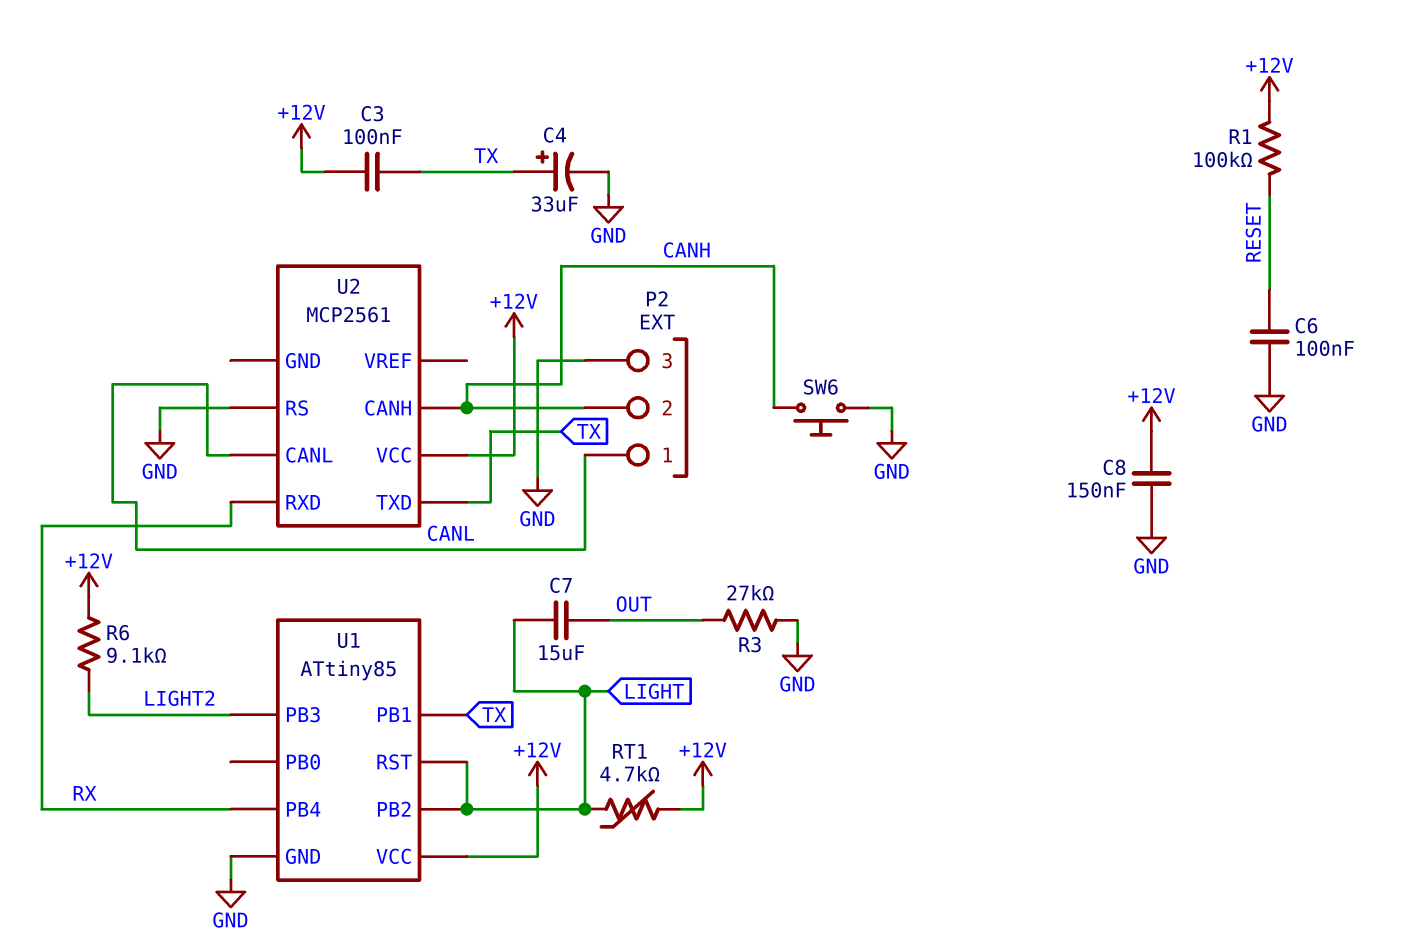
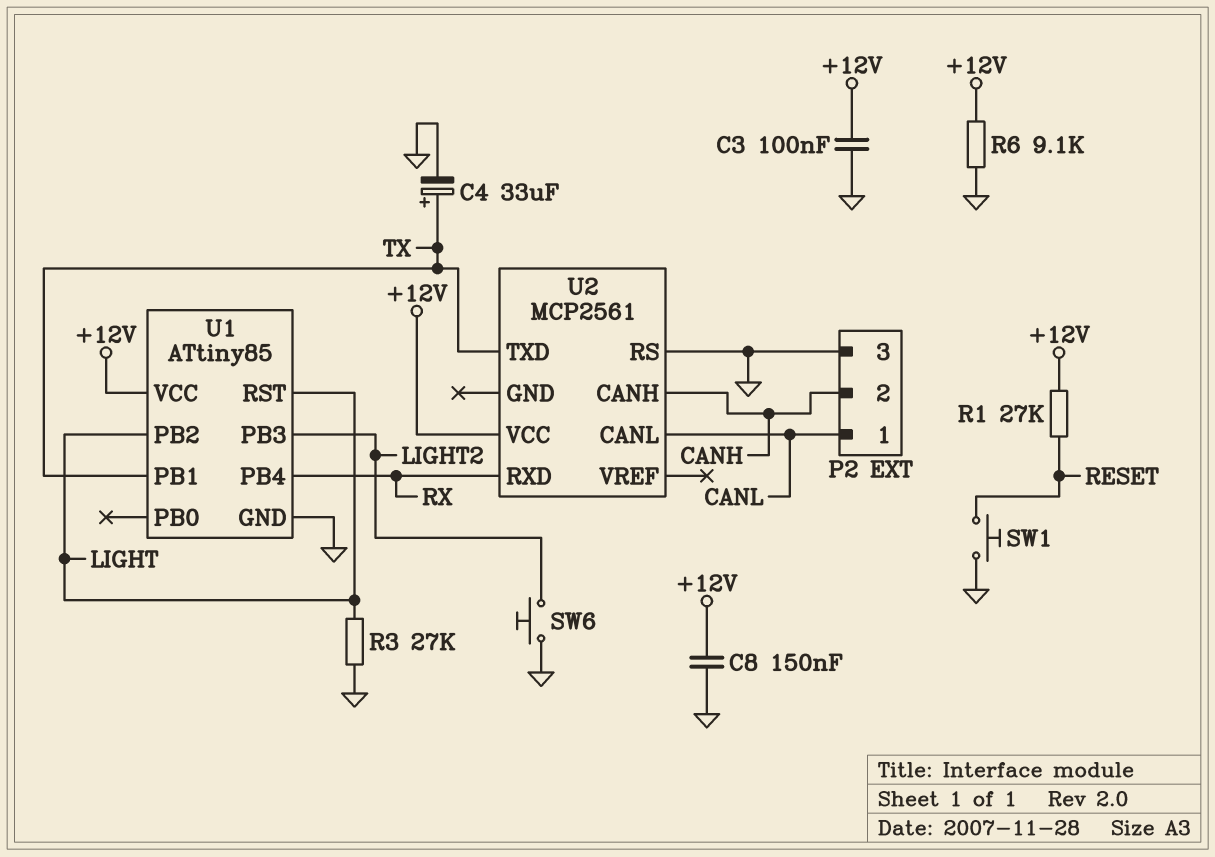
C3: 100nF (+12V, TX) -> 100nF (+12V, GND)
C6: 100nF (GND, RESET) -> none
C7: 15uF (LIGHT, OUT) -> none
R1: 100k (+12V, RESET) -> 27k (+12V, RESET)
R3: 27k (GND, OUT) -> 27k (GND, LIGHT)
R6: 9.1k (+12V, LIGHT2) -> 9.1k (+12V, GND)
RT1: 4.7k (+12V, LIGHT) -> none
SW1: none -> button (GND, RESET)
SW6: button (CANH, GND) -> button (GND, LIGHT2)

